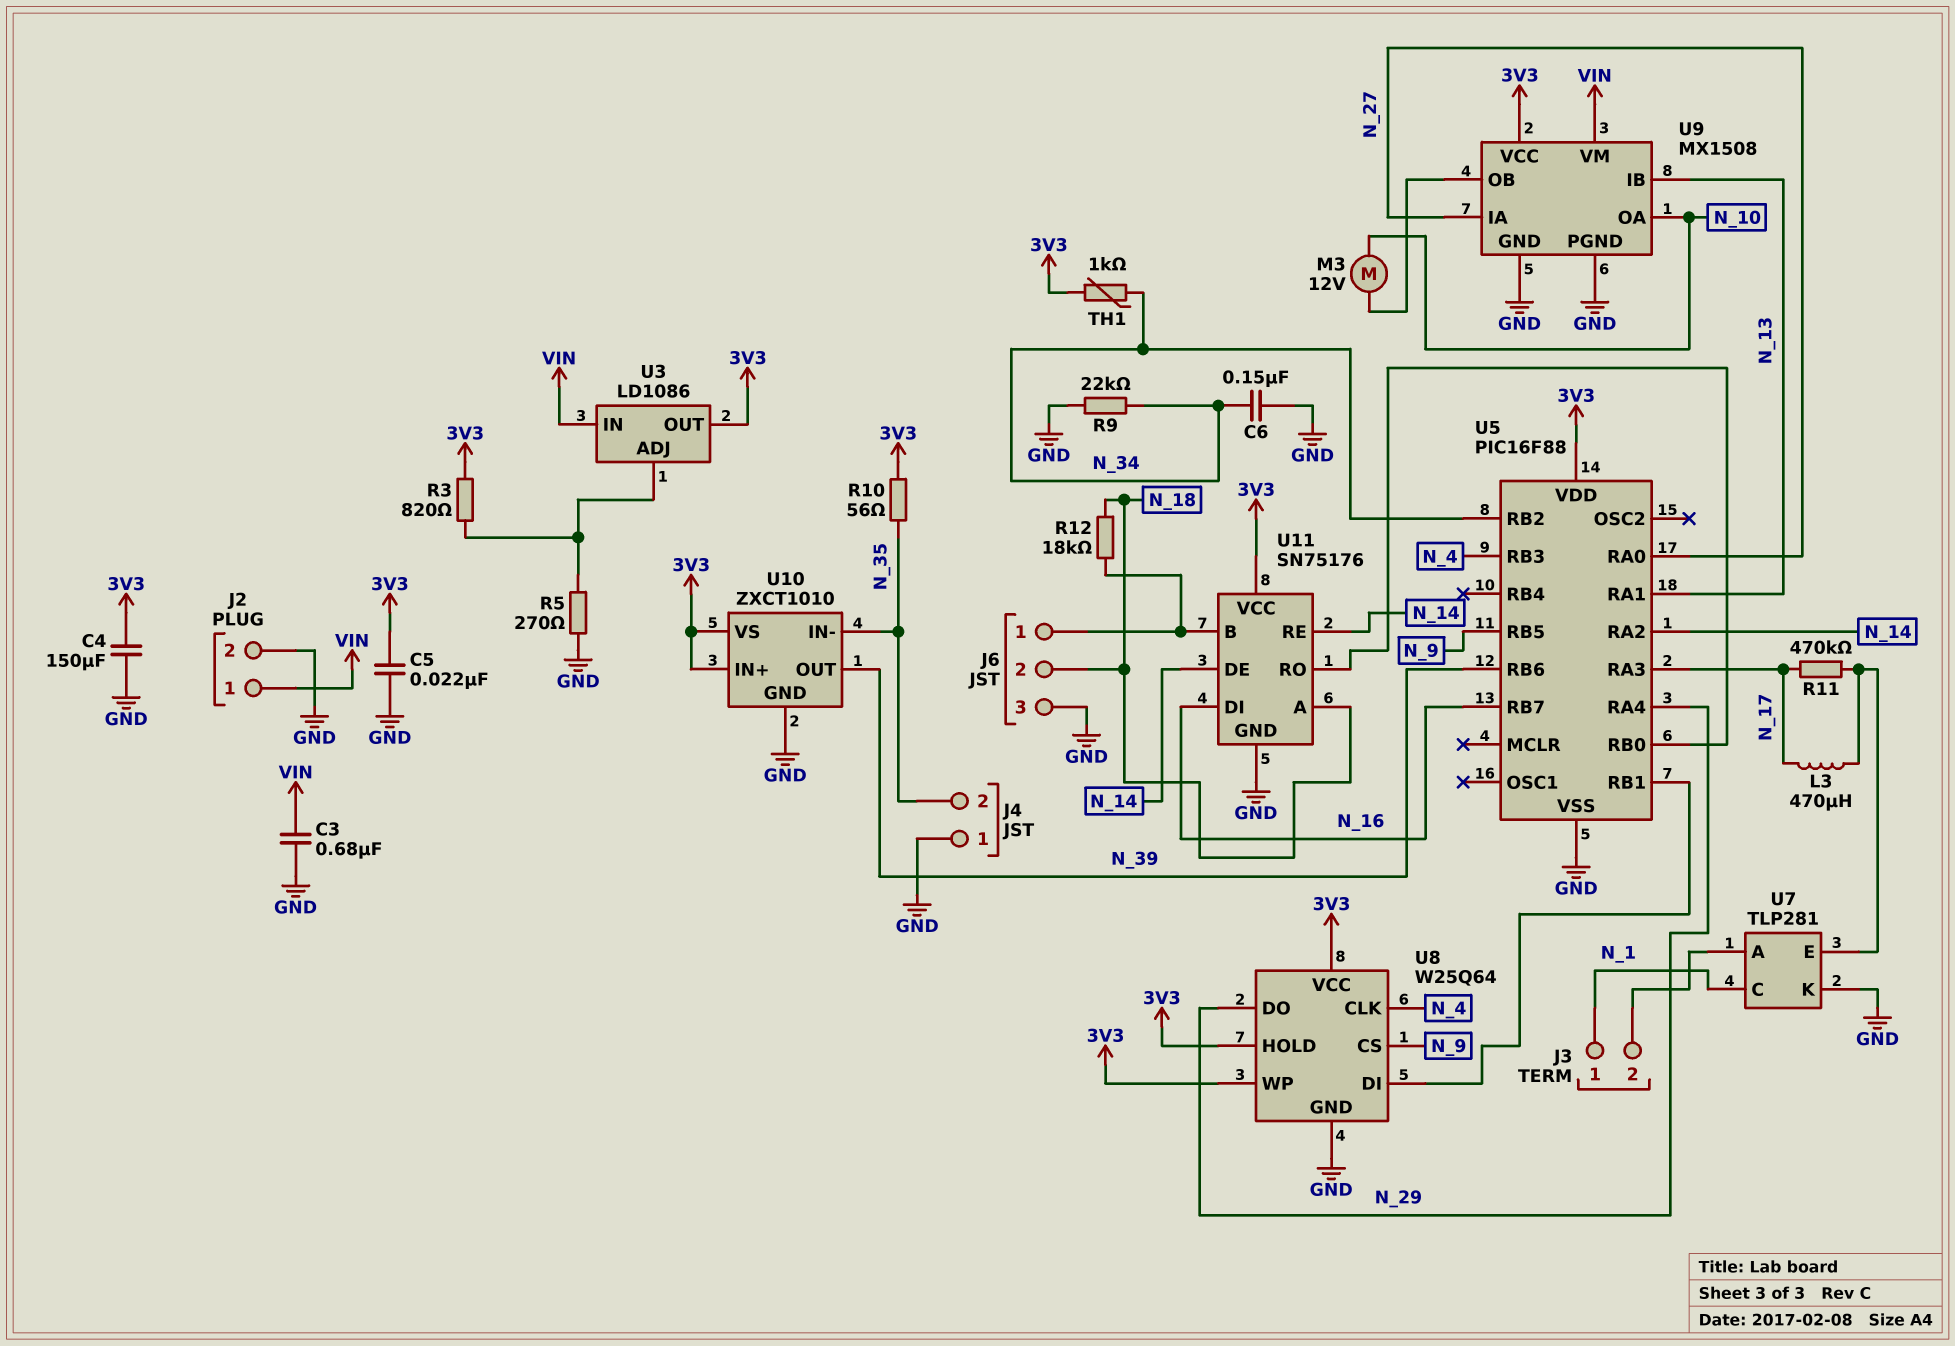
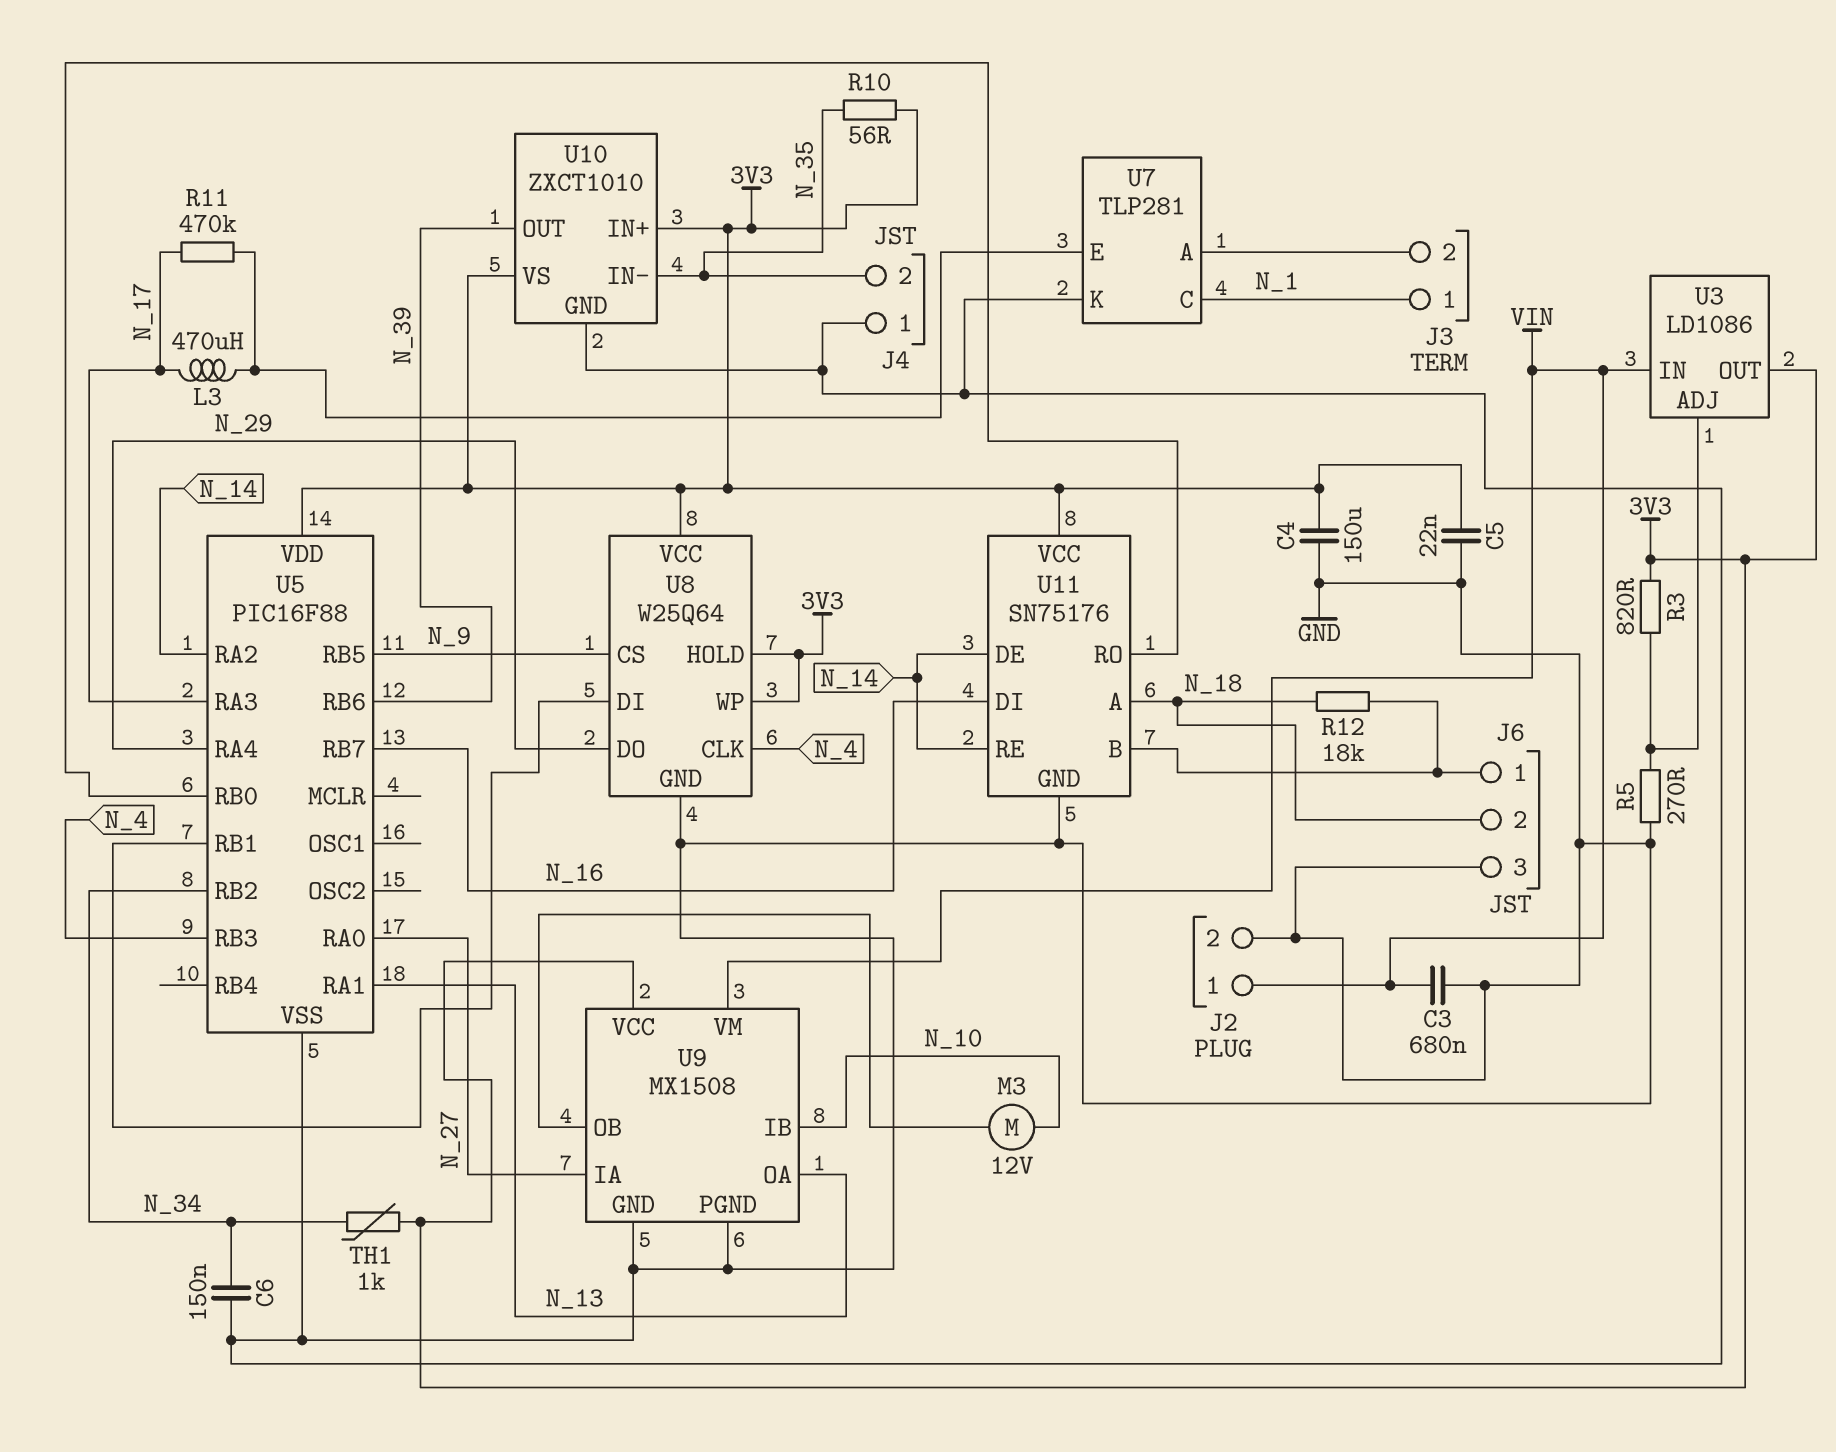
R9: 22k (GND, N_34) -> none
U9 pin IB: N_13 -> N_10
U9 pin OA: N_10 -> N_13

